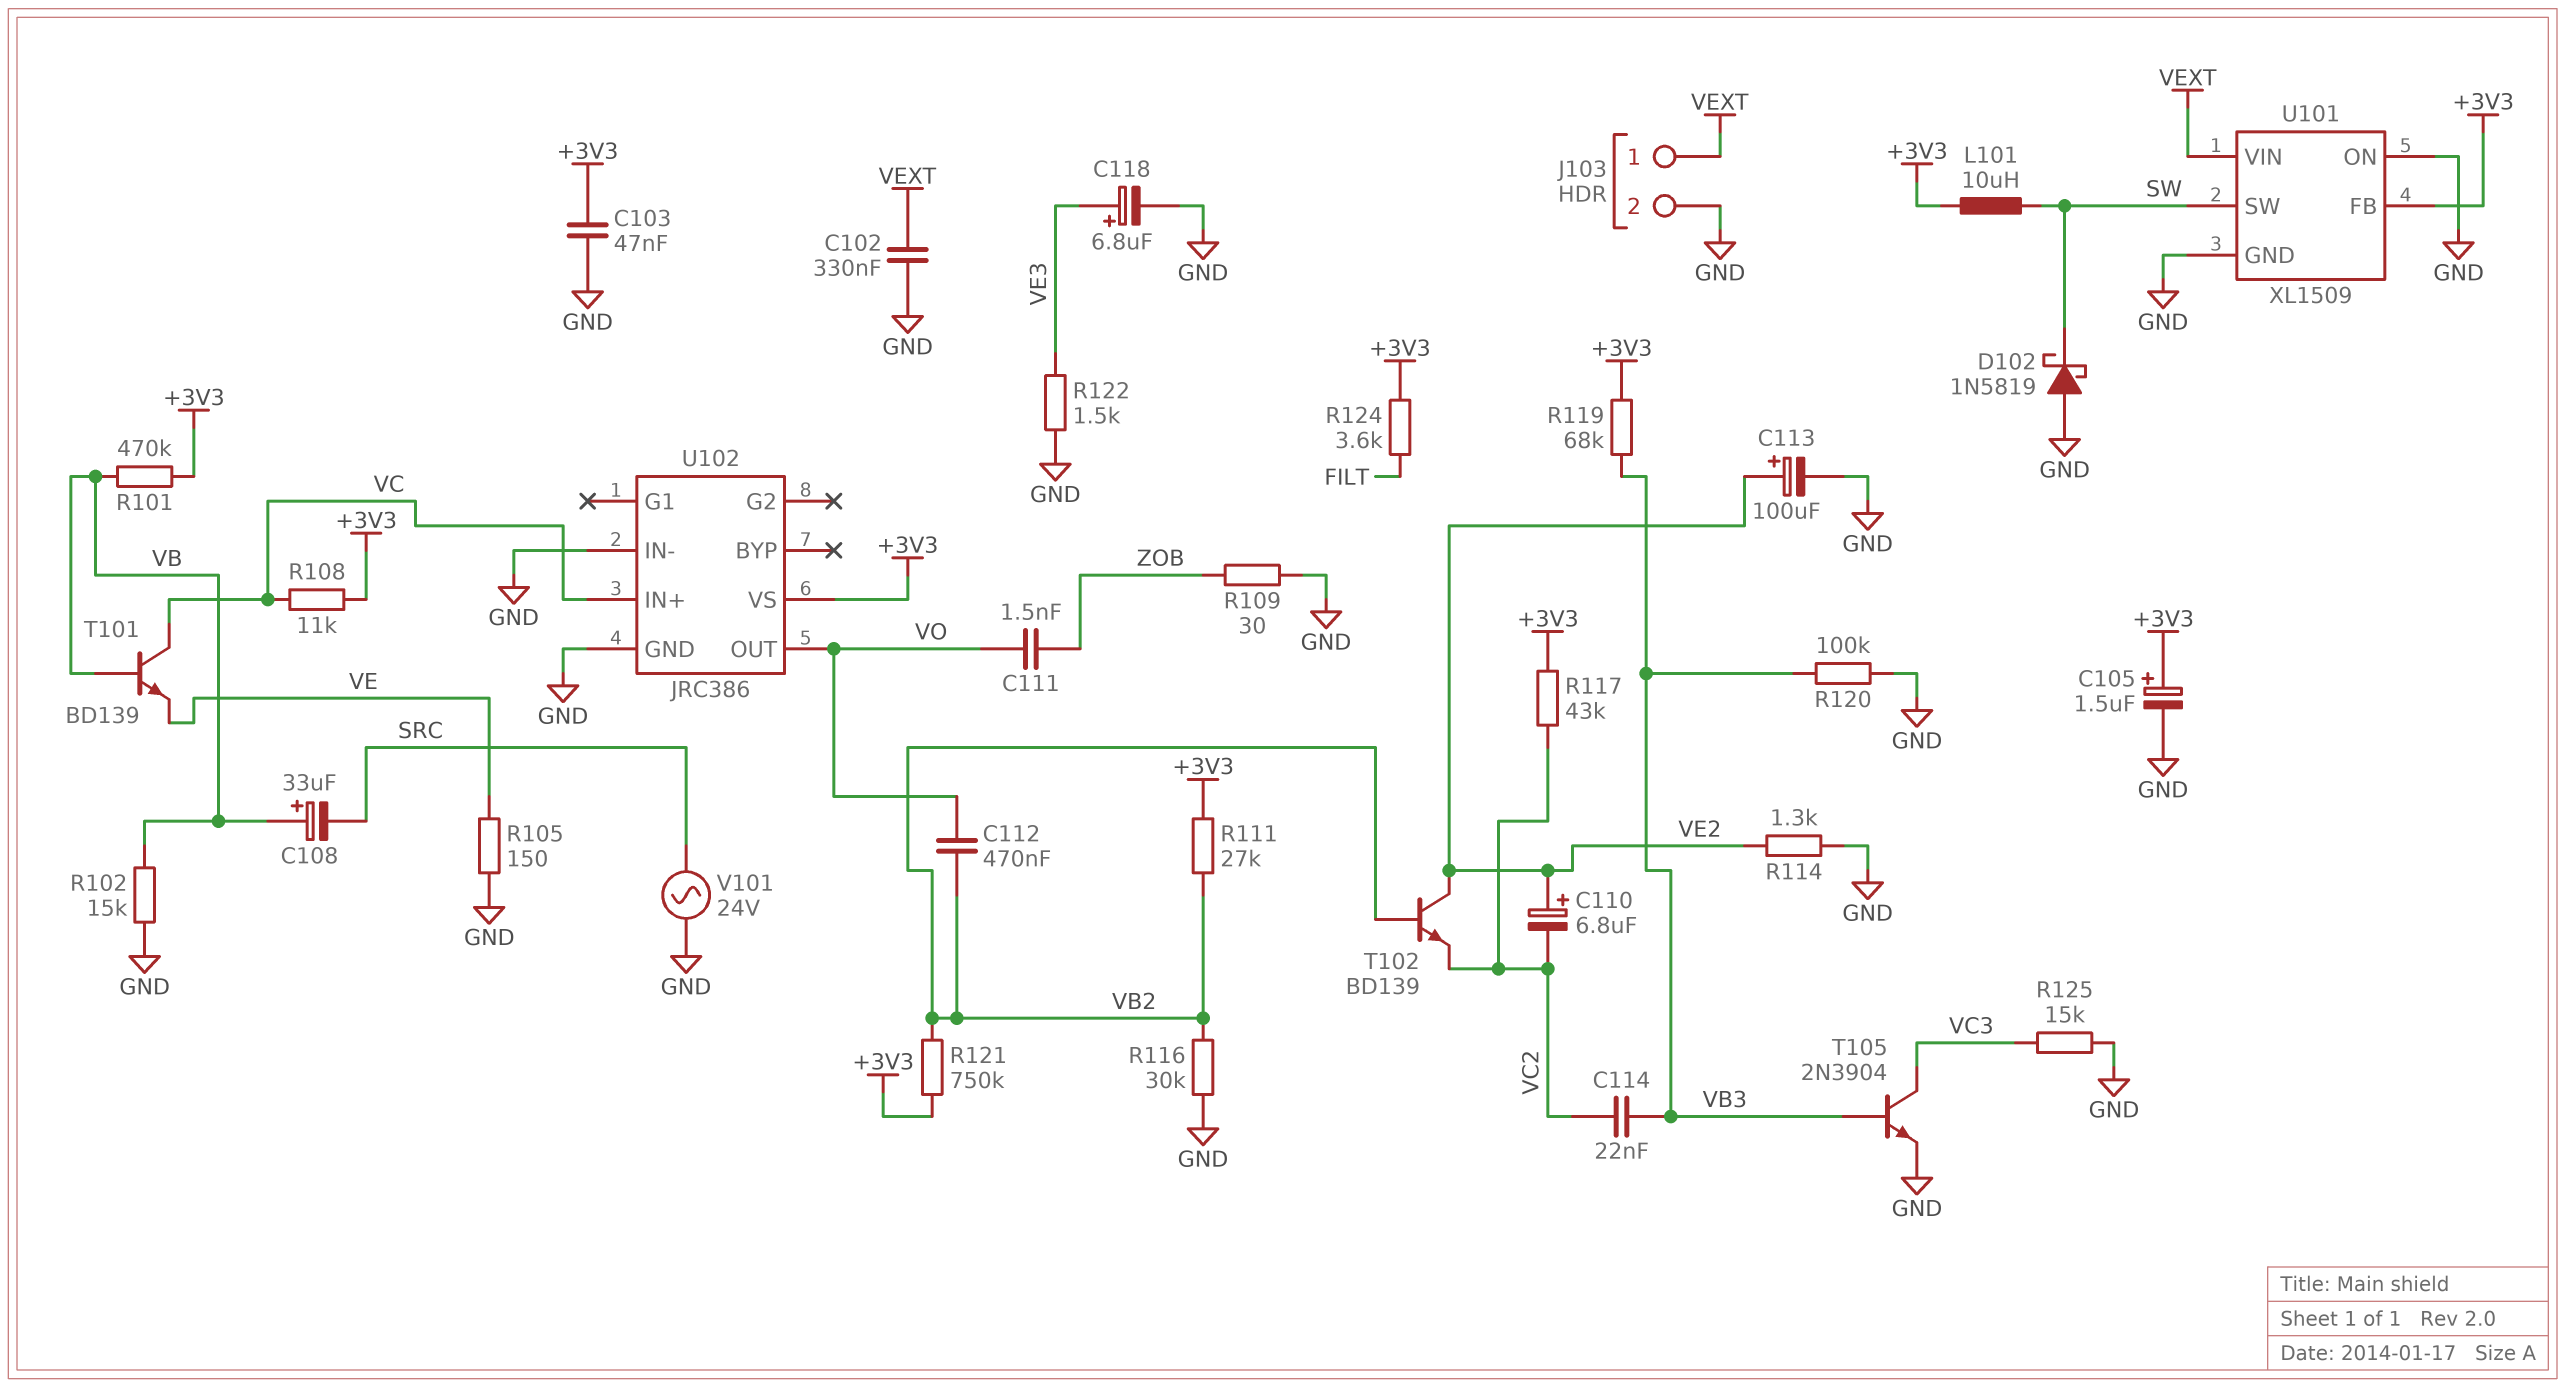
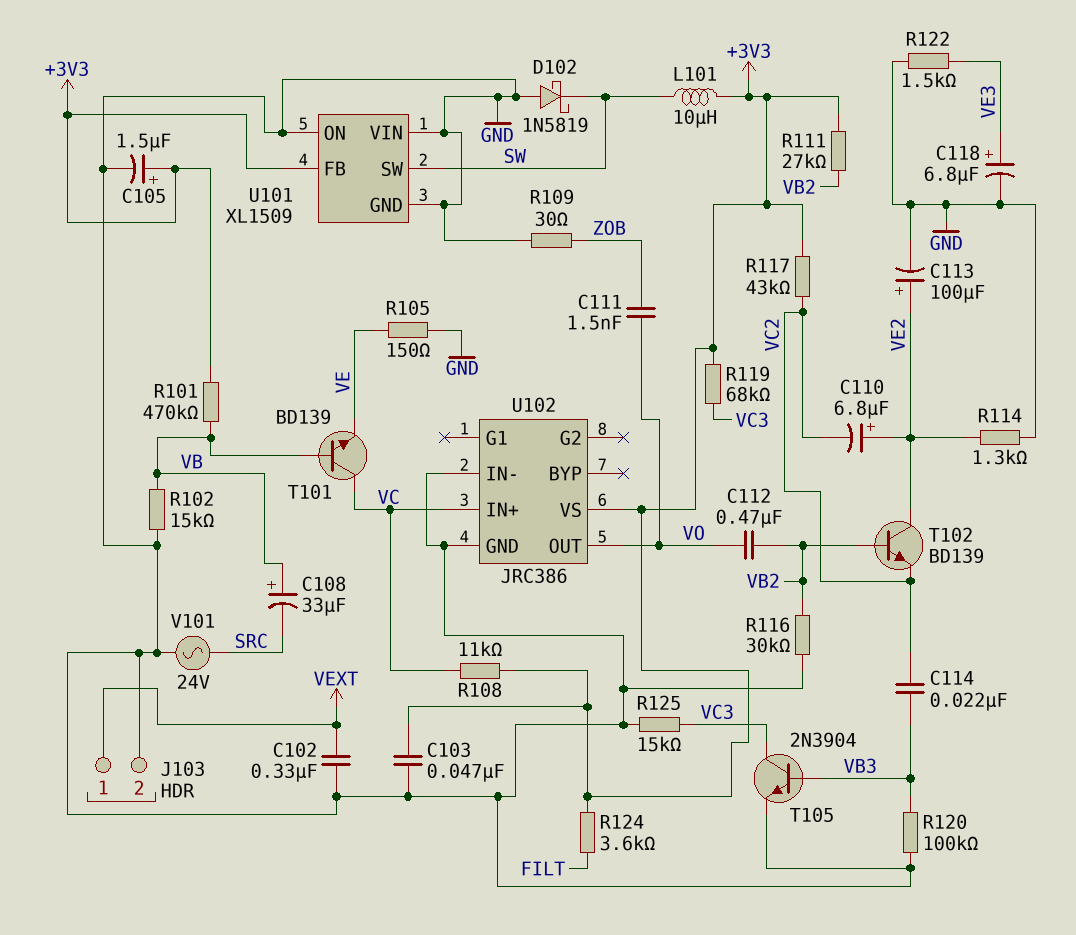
R119: 68k (+3V3, VB3) -> 68k (+3V3, VC3)
R121: 750k (+3V3, VB2) -> none
U101 pin VIN: VEXT -> GND

